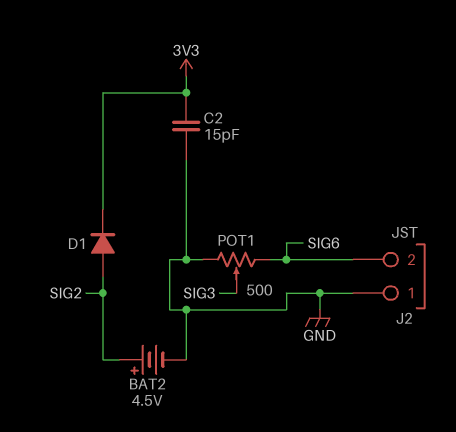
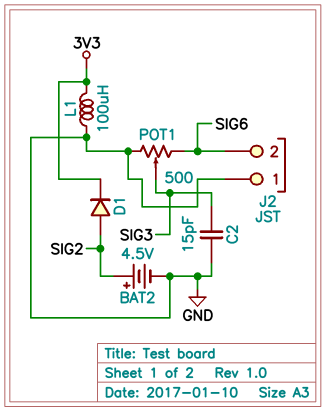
C2: 15pF (3V3, GND) -> 15pF (GND, SIG3)
L1: none -> 100uH (3V3, GND)

